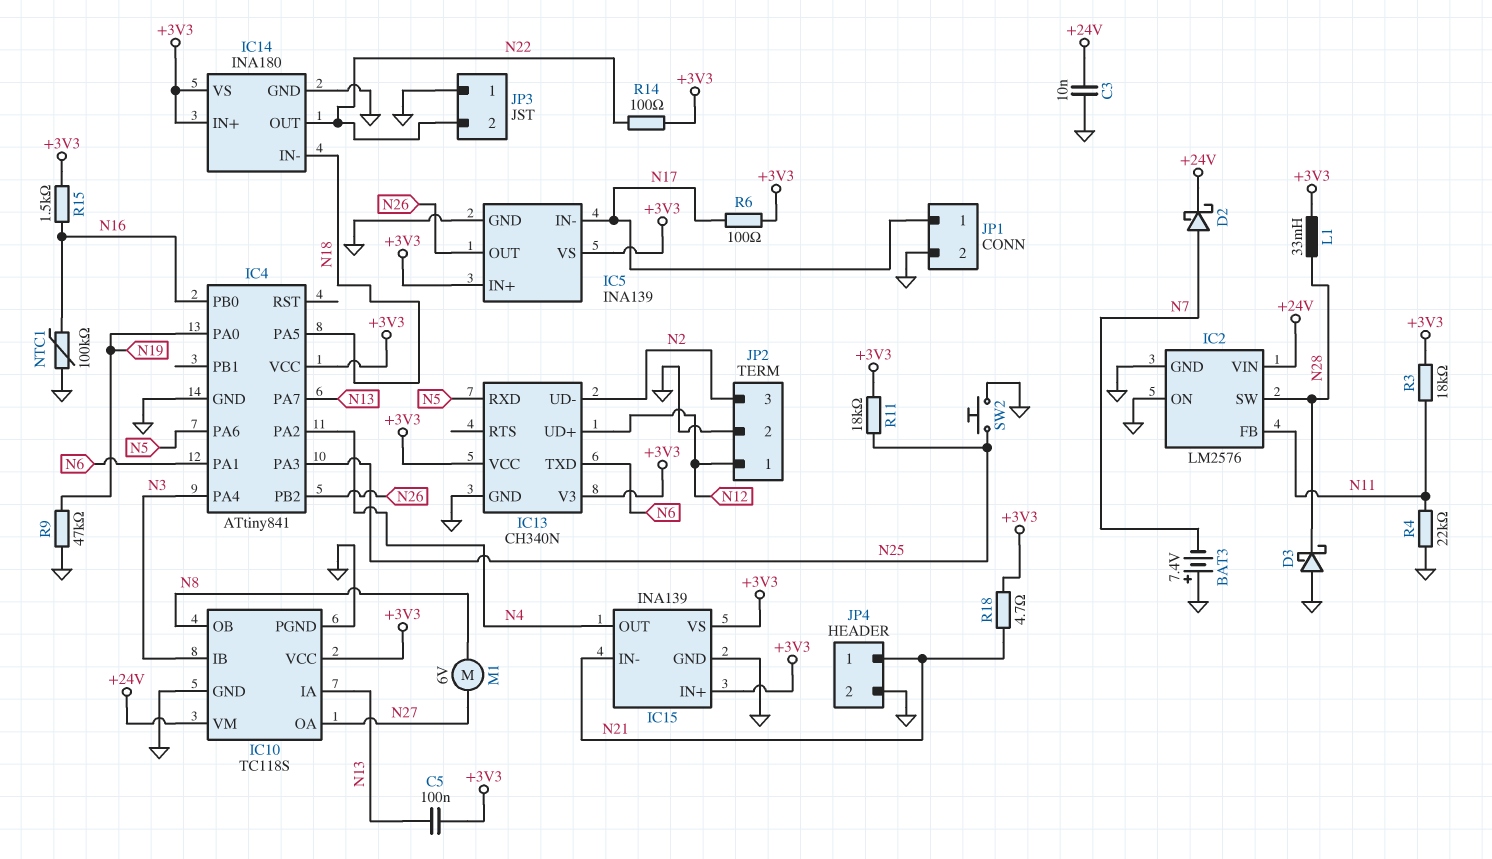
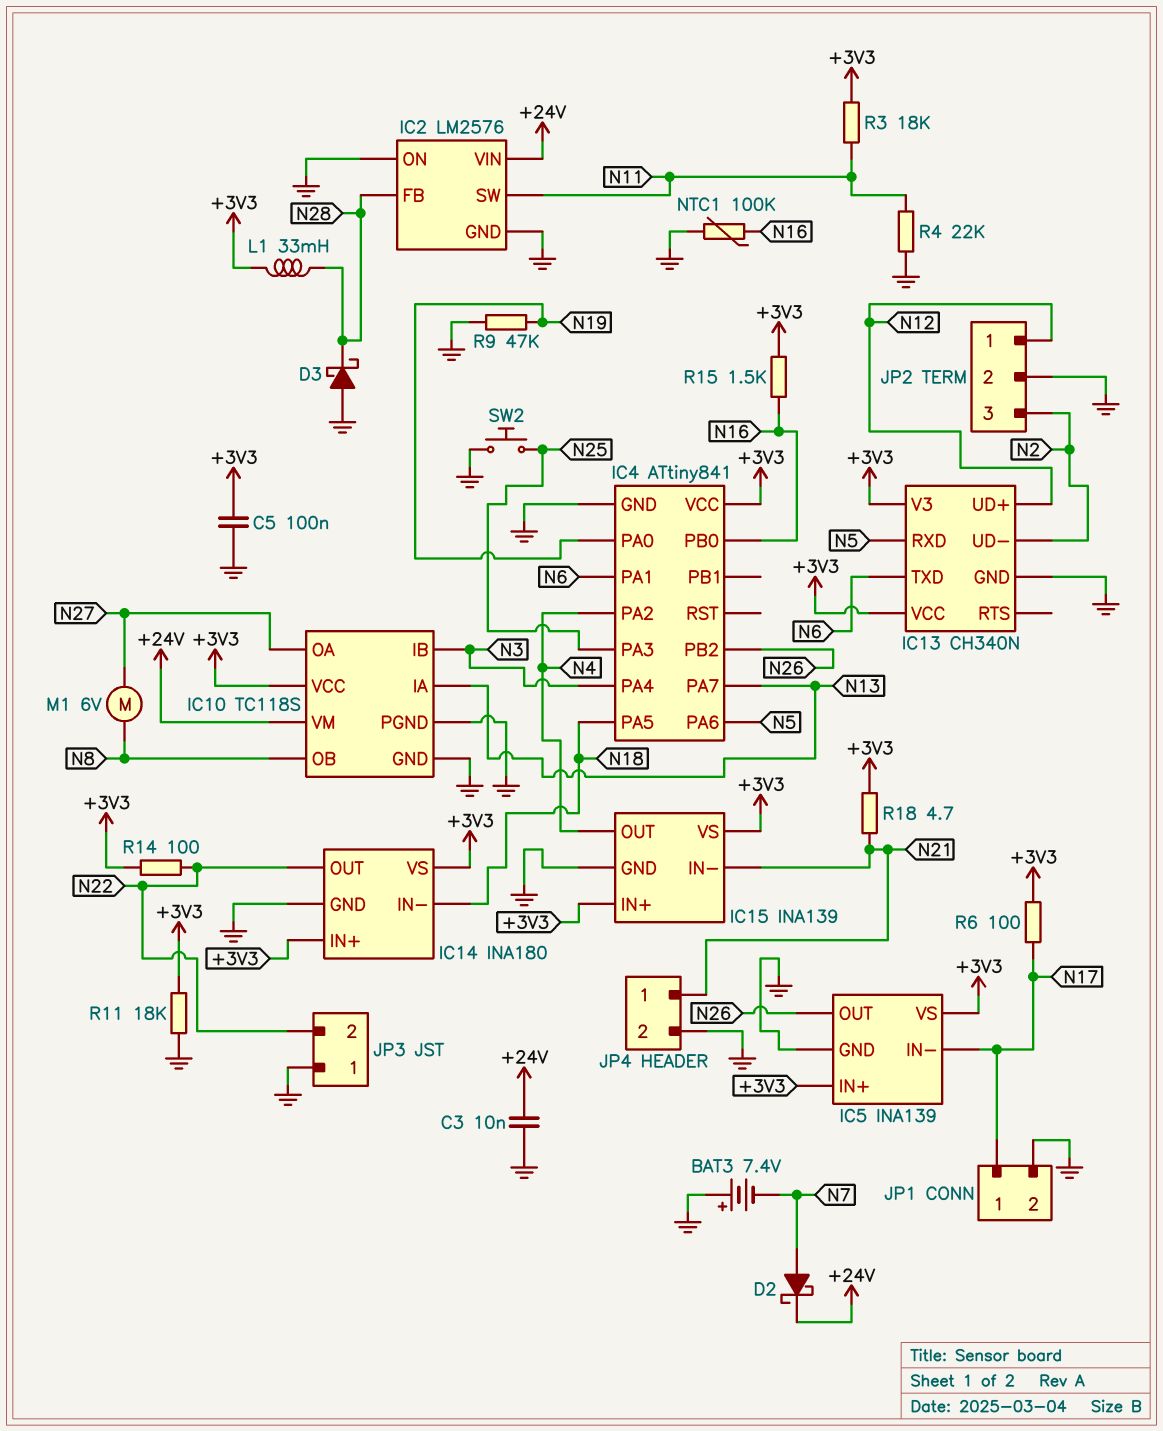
C5: 100nF (+3V3, N13) -> 100nF (+3V3, GND)
IC2 pin FB: N11 -> N28
IC2 pin SW: N28 -> N11
R11: 18k (+3V3, N25) -> 18k (+3V3, GND)

